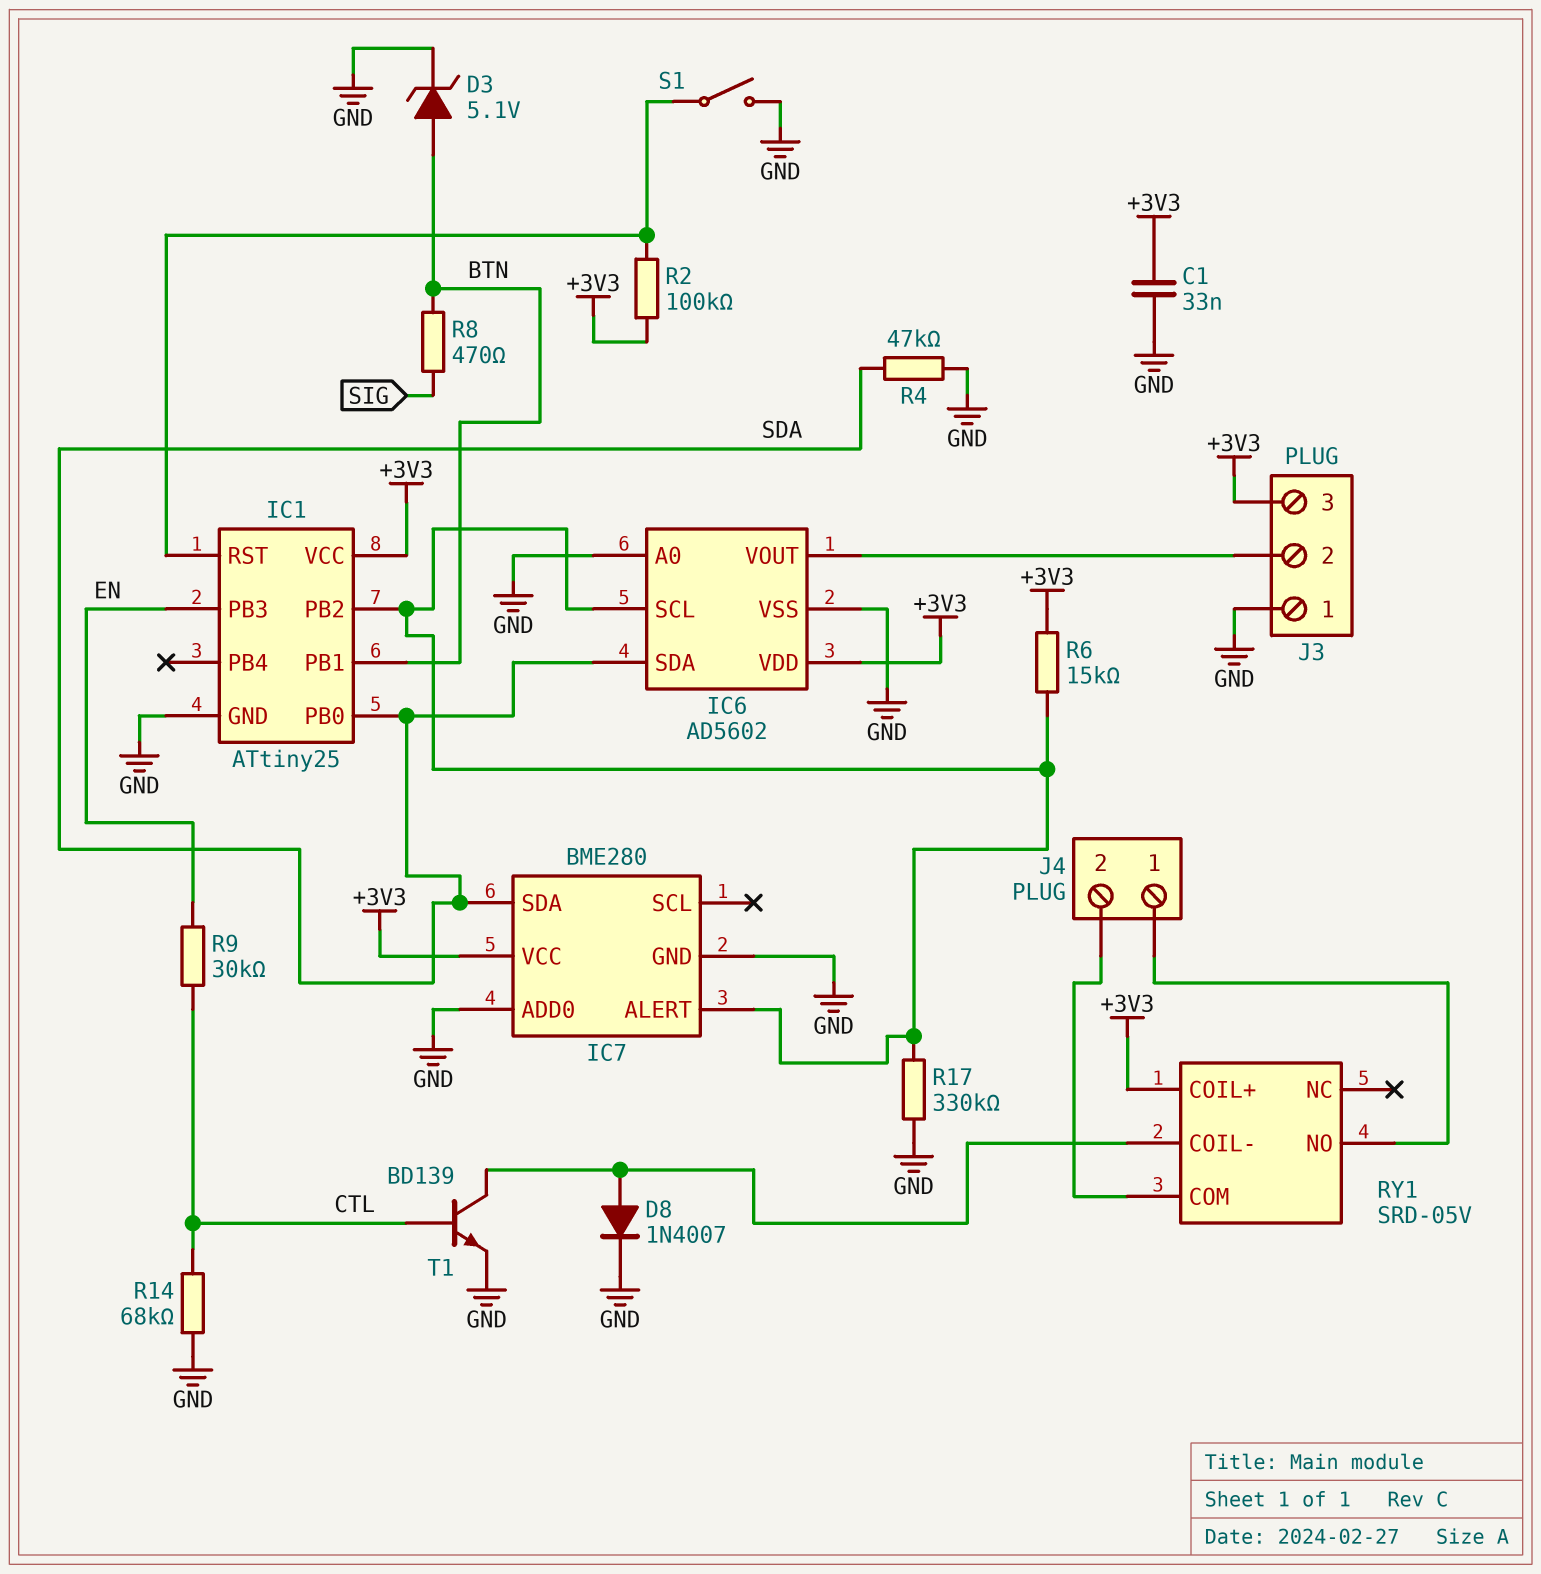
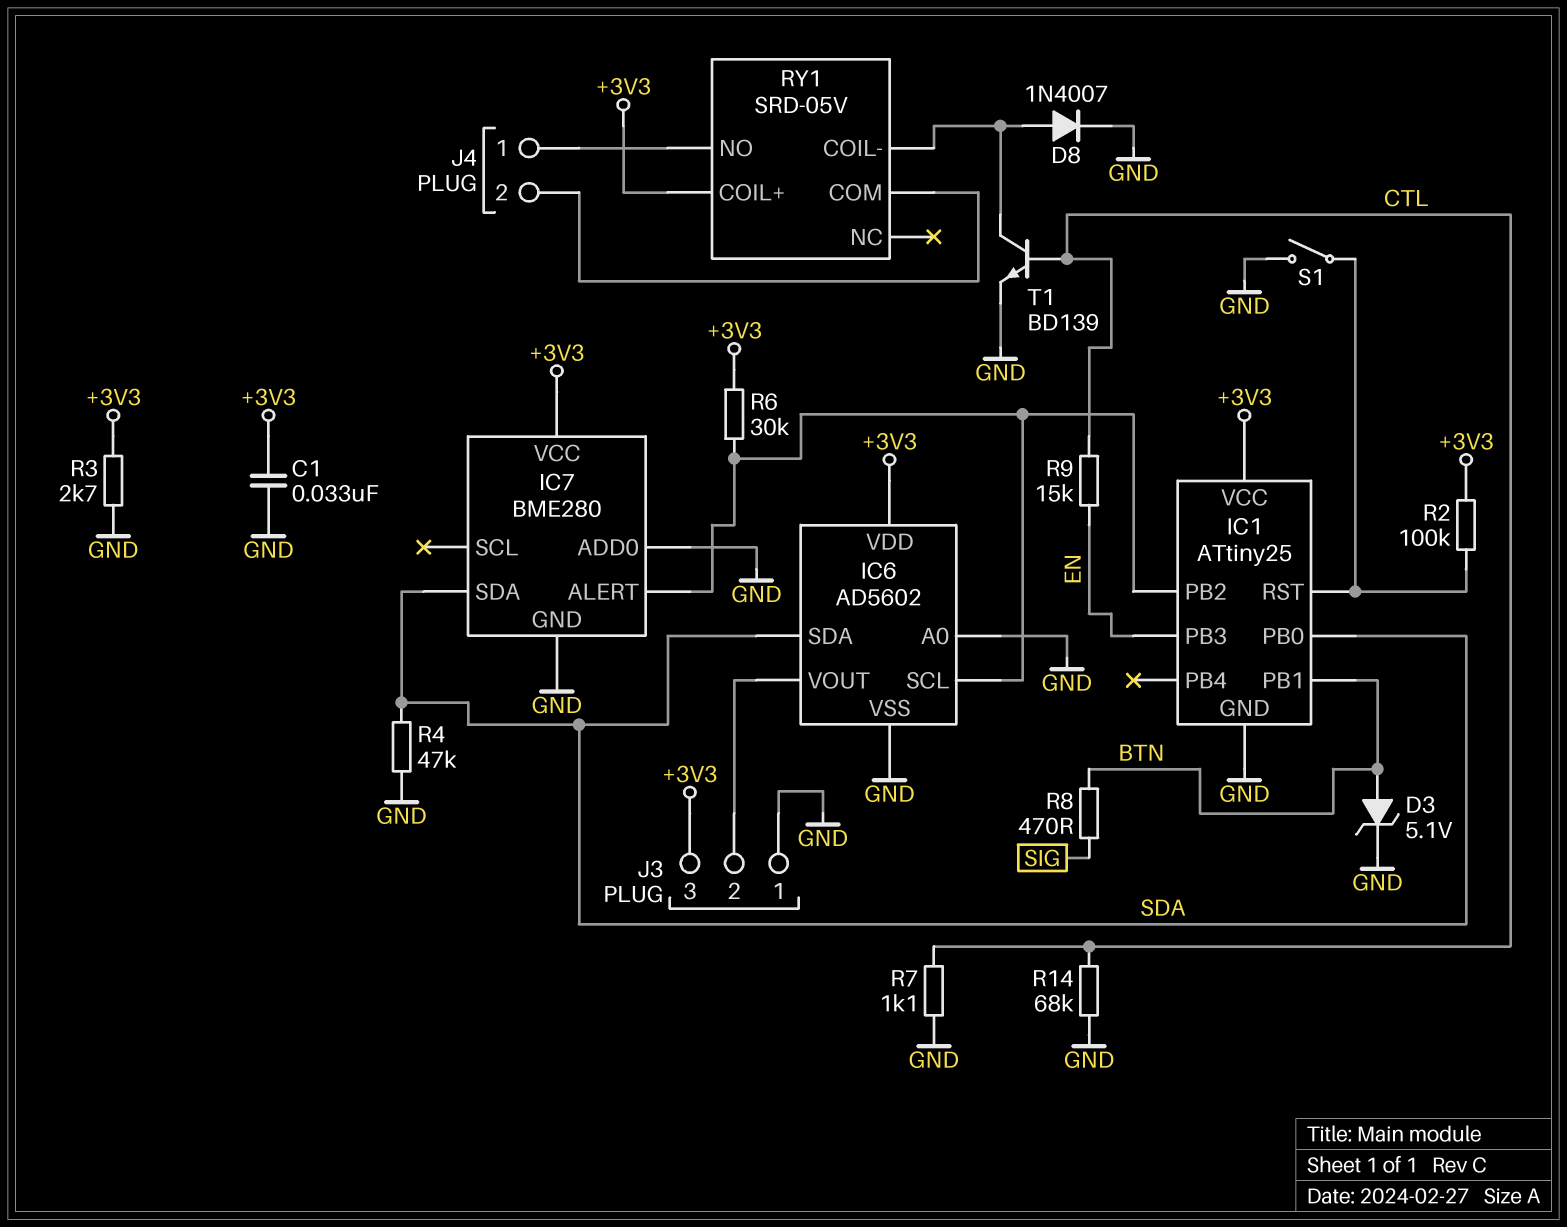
R3: none -> 2.7k (+3V3, GND)
R6: 15k (+3V3, IC1/PB2) -> 30k (+3V3, IC1/PB2)
R7: none -> 1.1k (CTL, GND)
R9: 30k (CTL, EN) -> 15k (CTL, EN)
R17: 330k (GND, IC1/PB2) -> none

